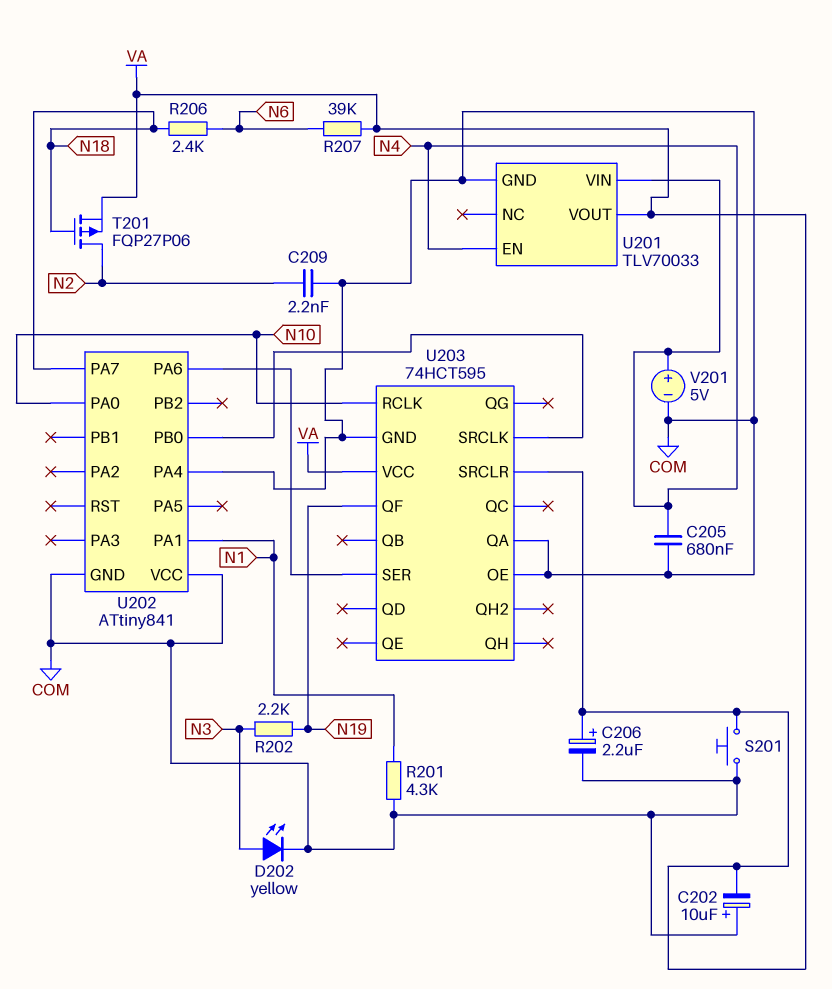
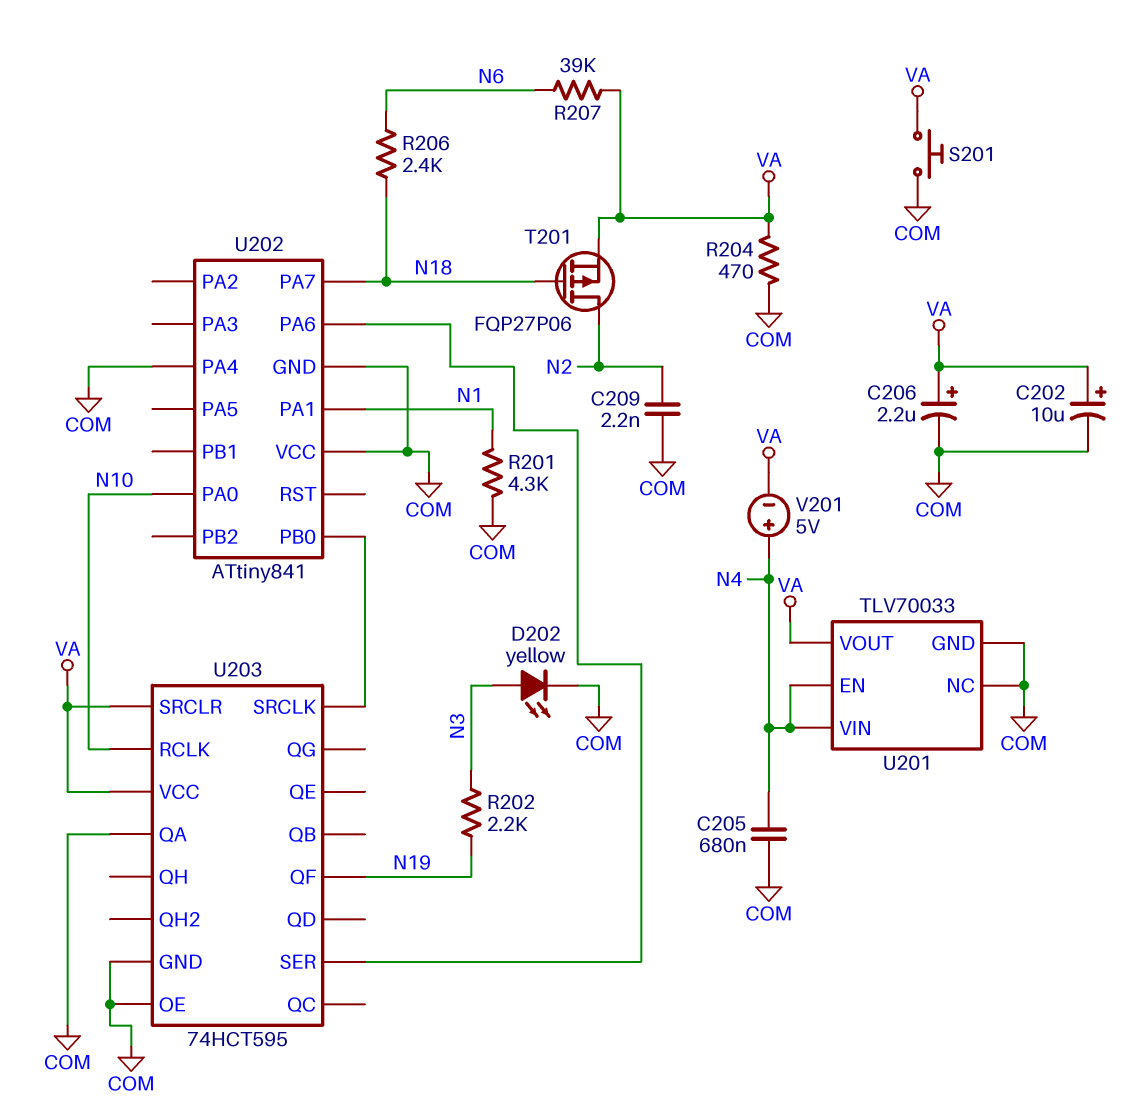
C202: 10uF (plus COM, minus VA) -> 10uF (plus VA, minus COM)
R204: none -> 470 (COM, VA)
U201 pin NC: none -> COM
V201: 5V (plus N4, minus COM) -> 5V (plus N4, minus VA)

